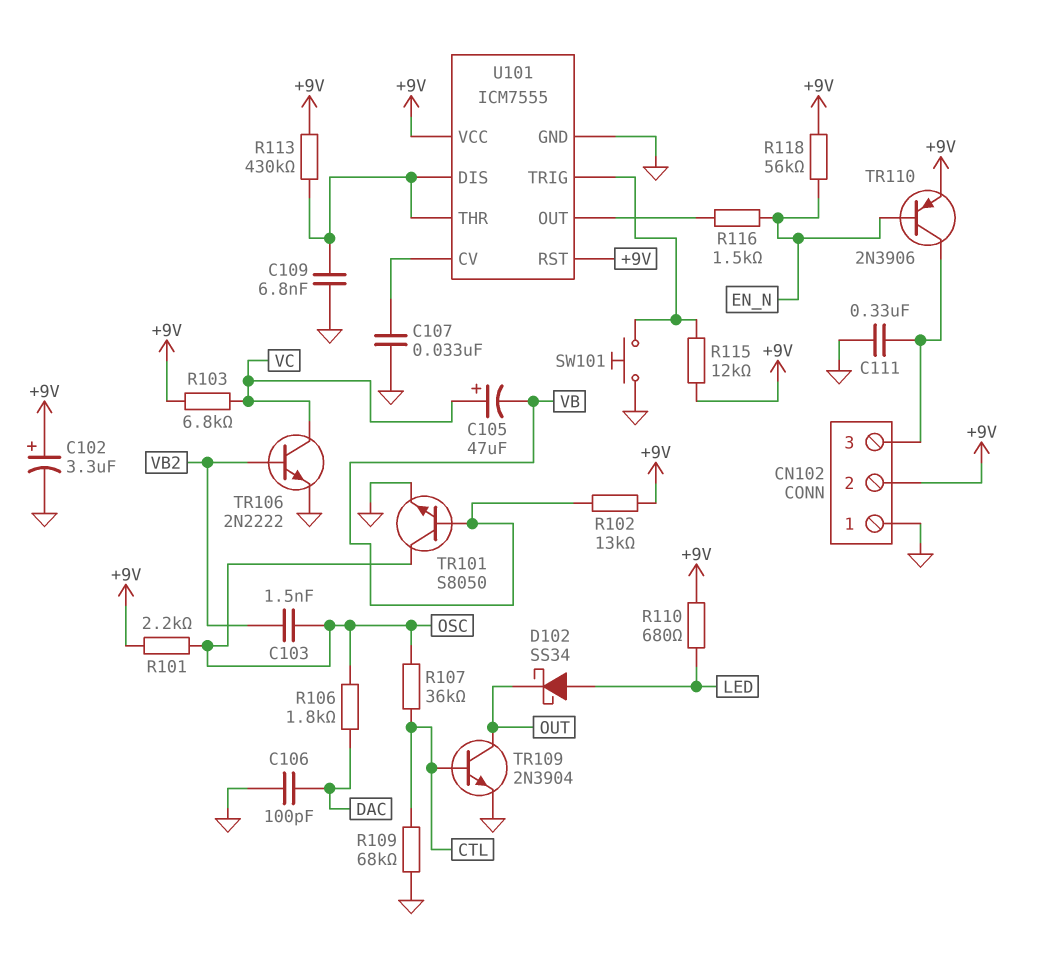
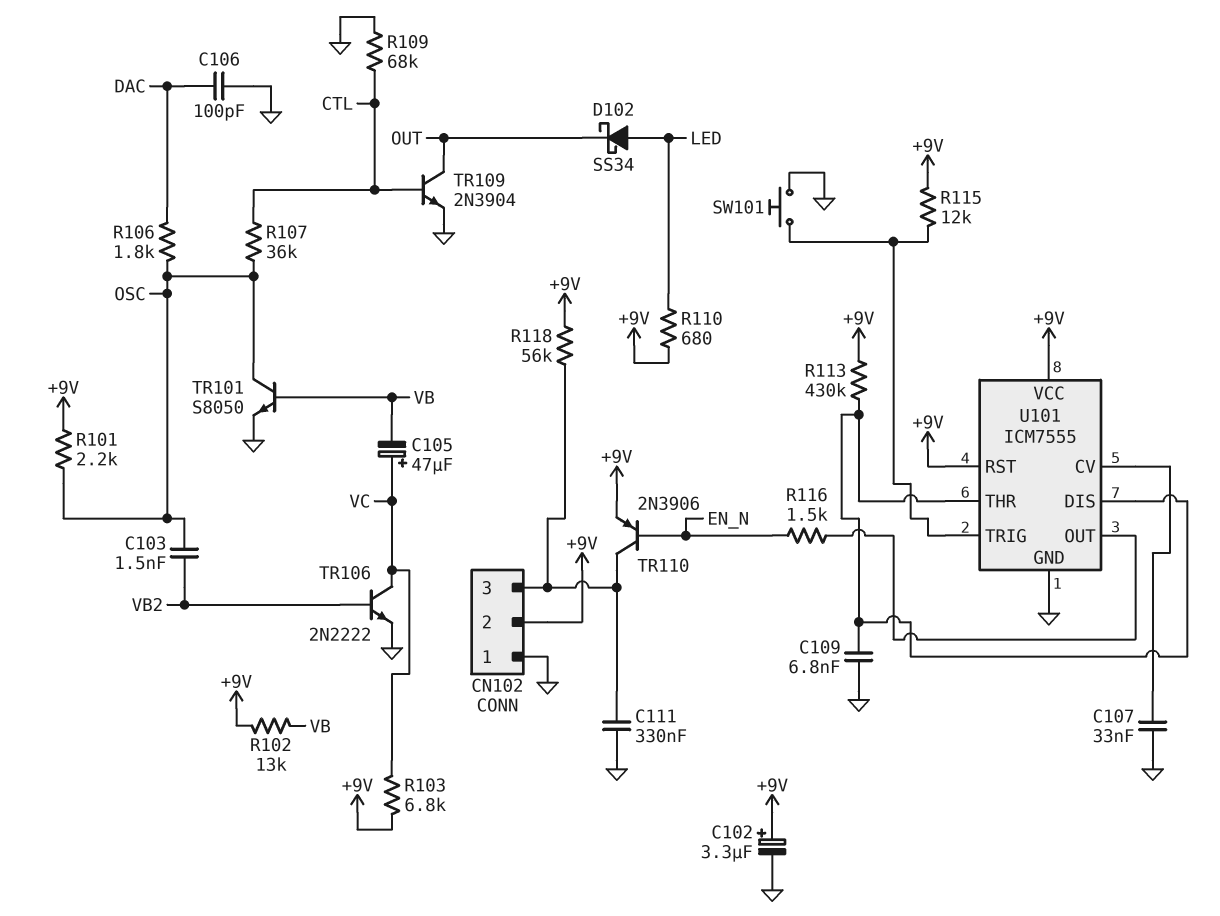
R118: 56k (+9V, EN_N) -> 56k (+9V, CN102/3)

